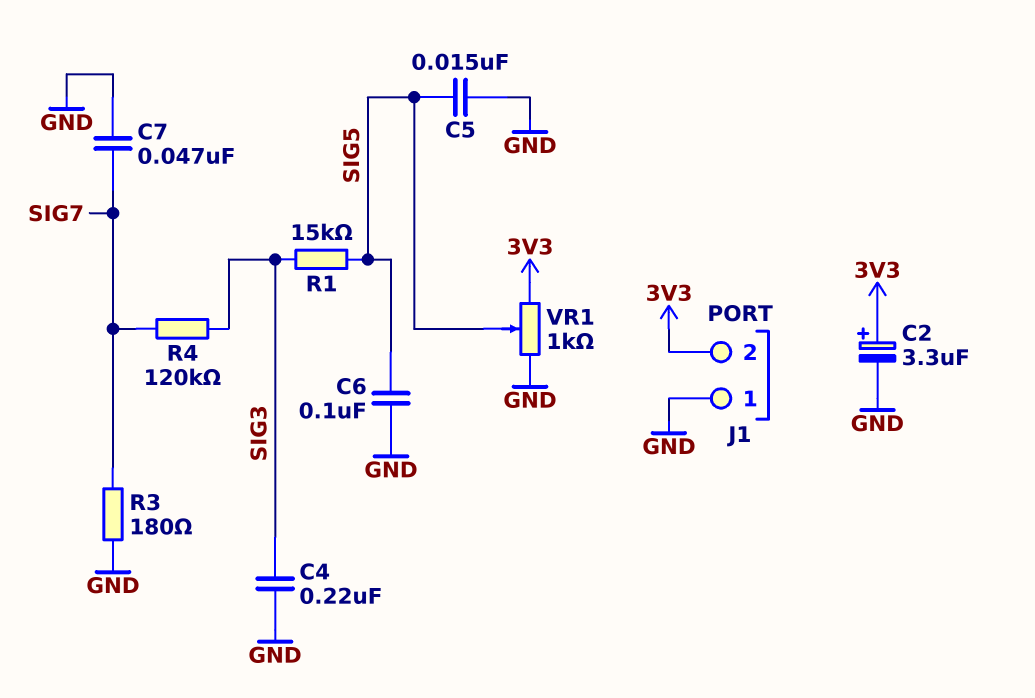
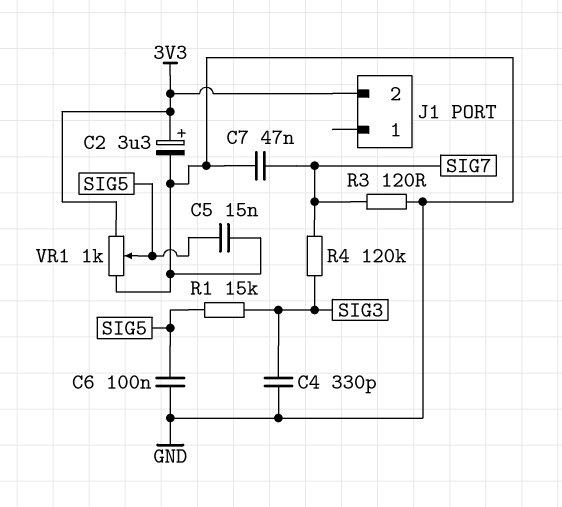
C4: 220nF (GND, SIG3) -> 330pF (GND, SIG3)
J1 pin 1: GND -> none
R3: 180 (GND, SIG7) -> 120 (GND, SIG7)

